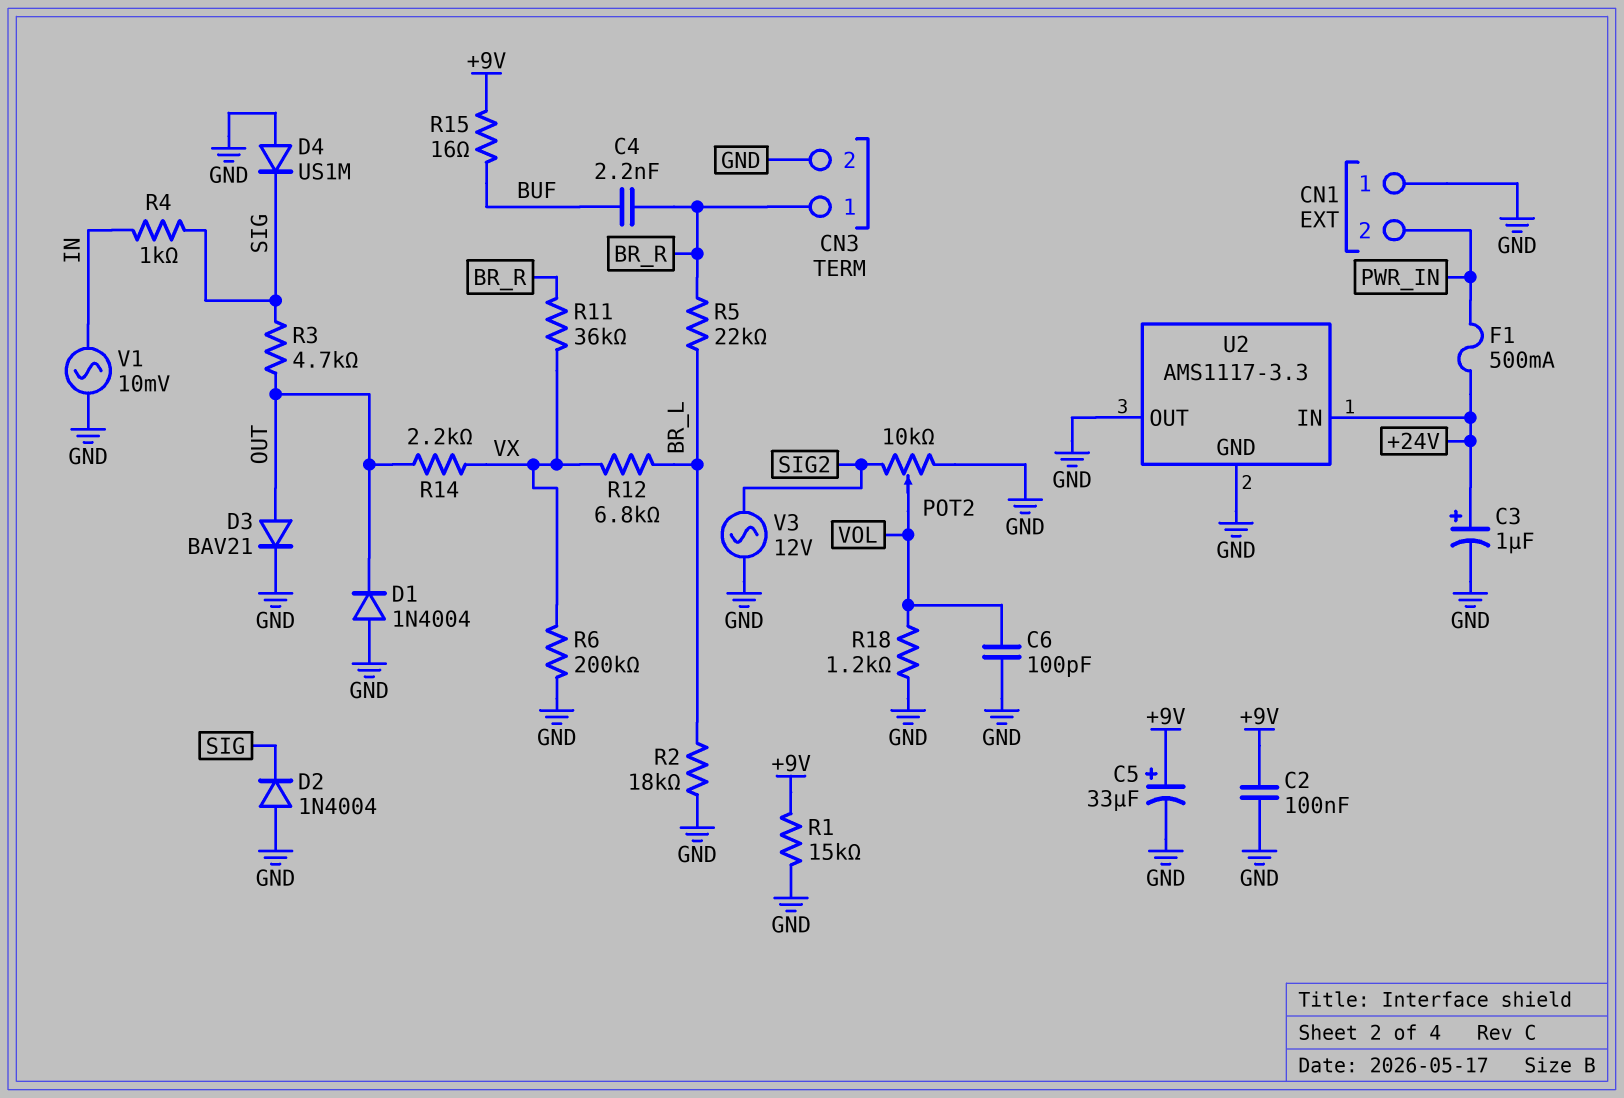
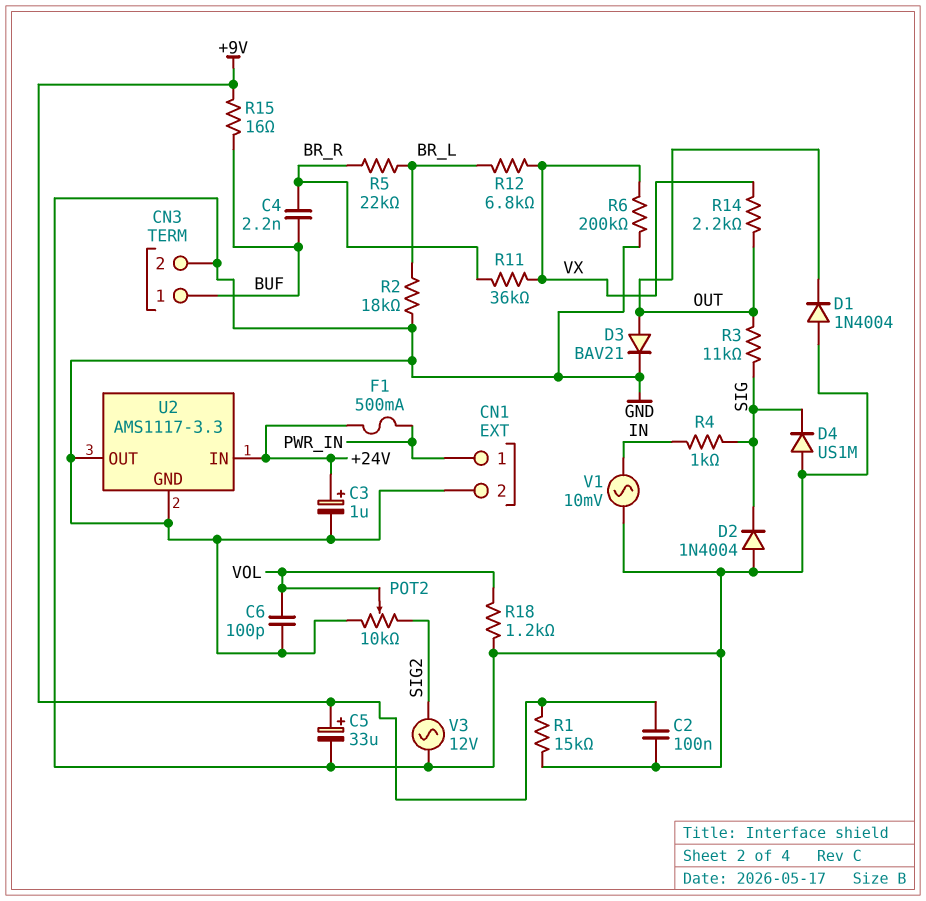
CN1 pin 1: GND -> PWR_IN
CN1 pin 2: PWR_IN -> GND
CN3 pin 1: BR_R -> BUF
R3: 4.7k (OUT, SIG) -> 11k (OUT, SIG)

